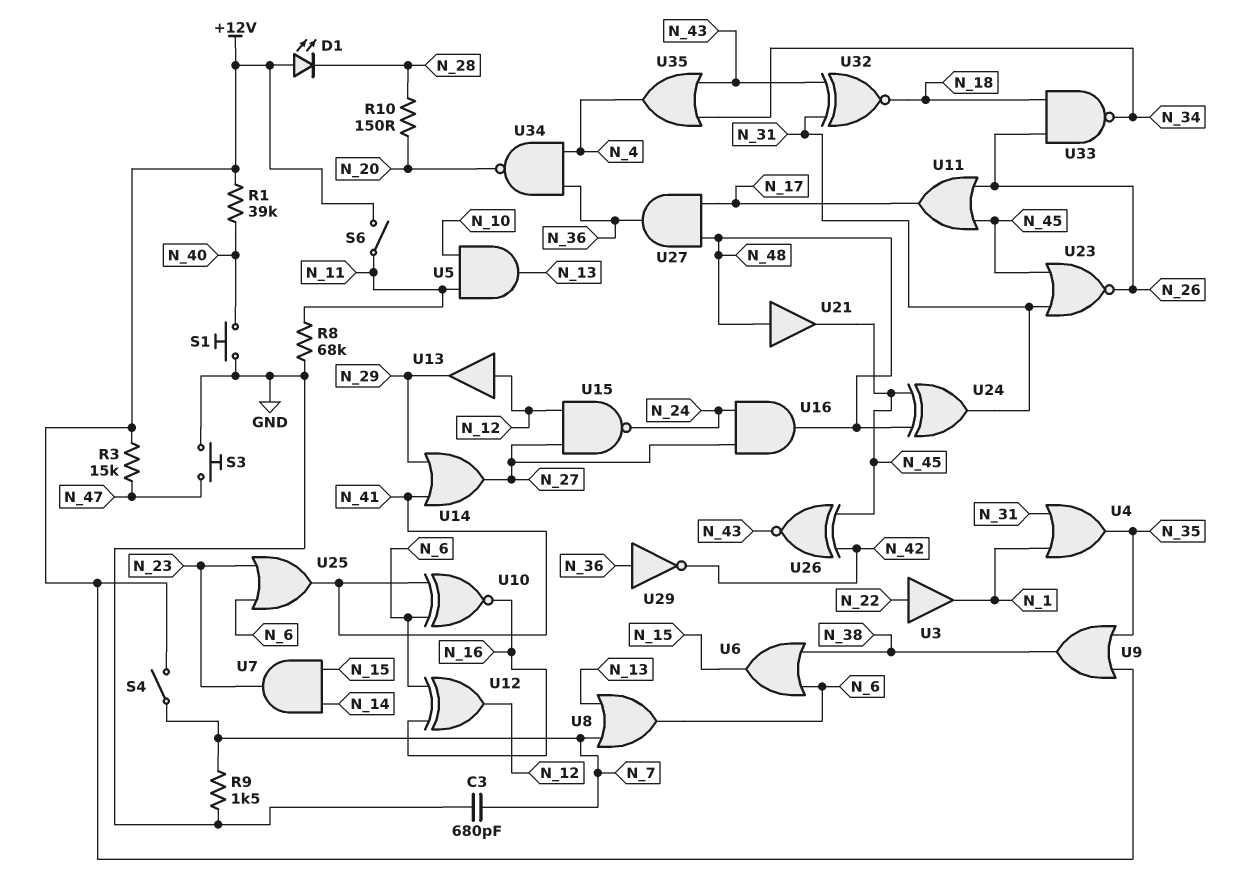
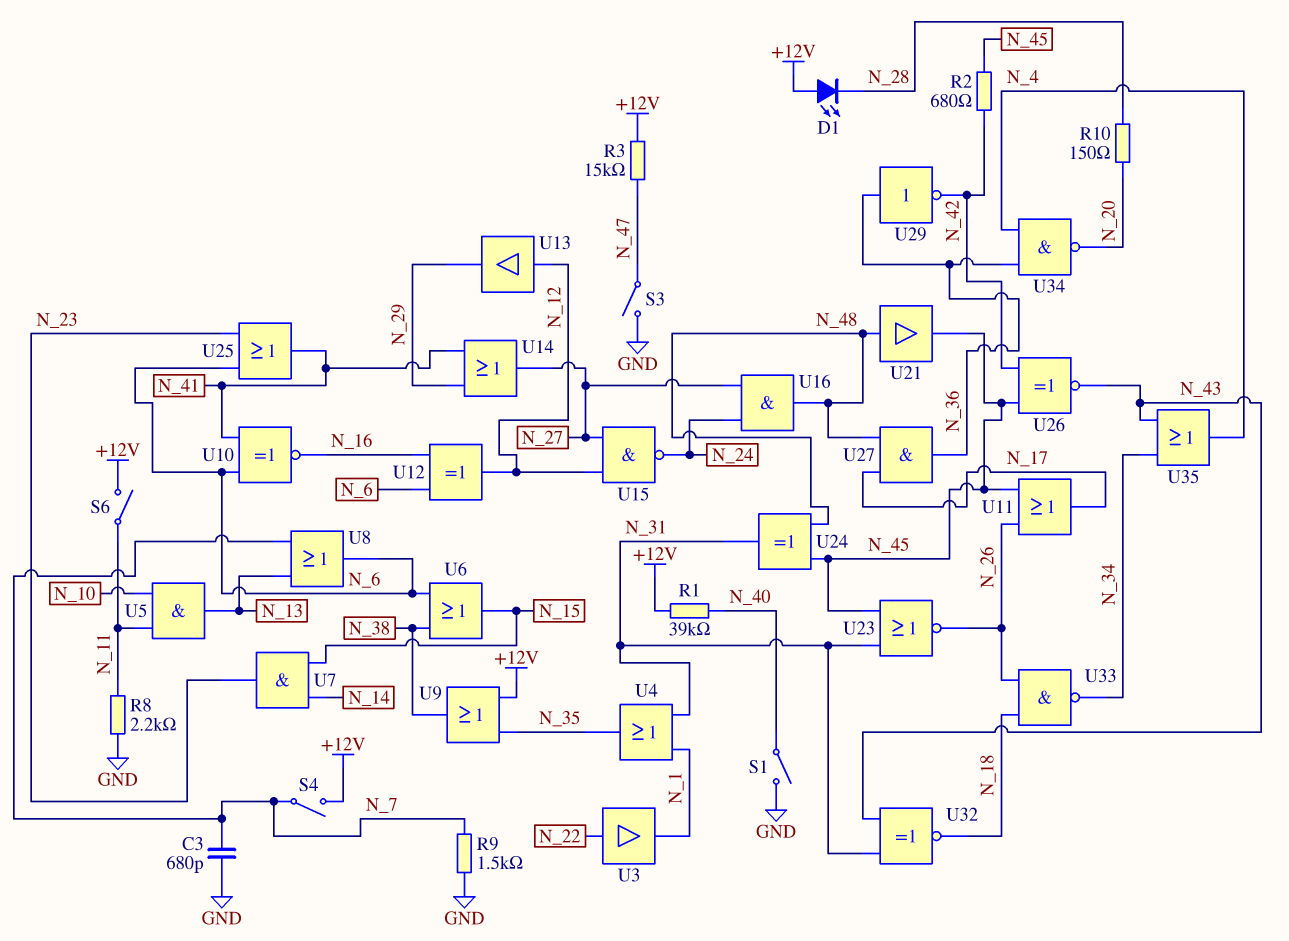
R2: none -> 680 (N_42, N_45)
R8: 68k (GND, N_11) -> 2.2k (GND, N_11)
S1: button (GND, N_40) -> switch (GND, N_40)
S3: button (GND, N_47) -> switch (GND, N_47)

